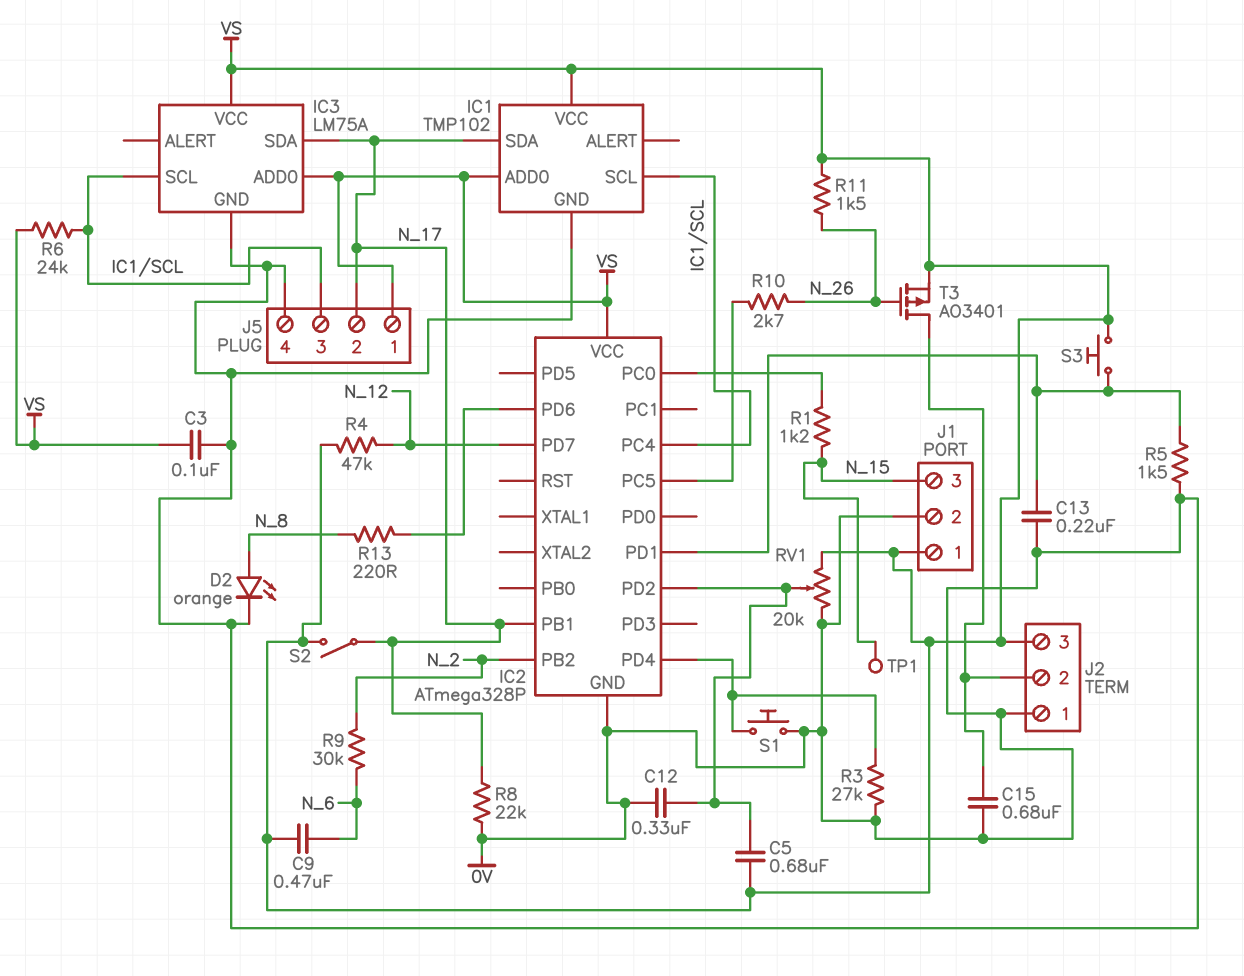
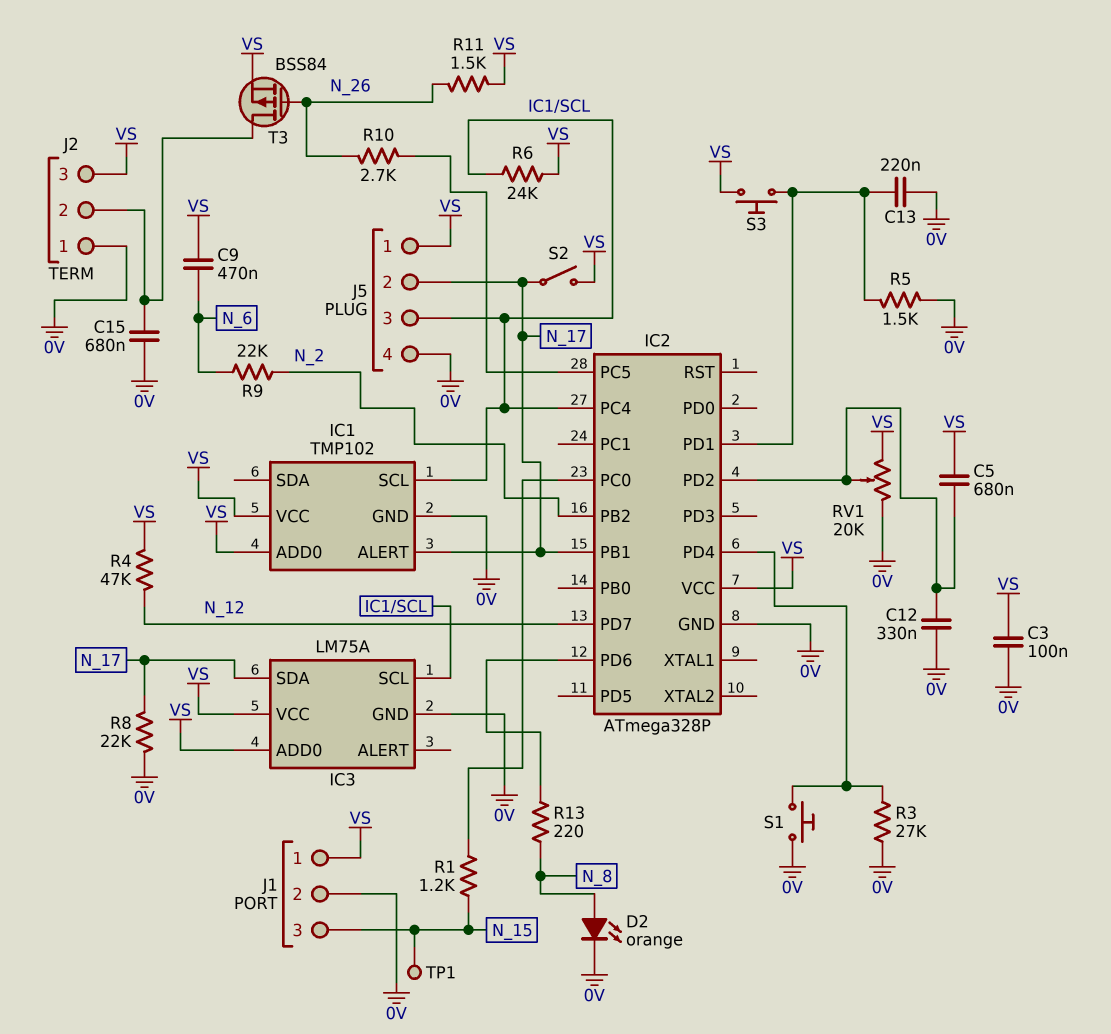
IC1 pin ALERT: none -> N_17
IC1 pin SDA: N_17 -> none
R9: 30k (N_2, N_6) -> 22k (N_2, N_6)
T3: PMOS AO3401 (G N_26, D J2/2, S VS) -> PMOS BSS84 (G N_26, D J2/2, S VS)

